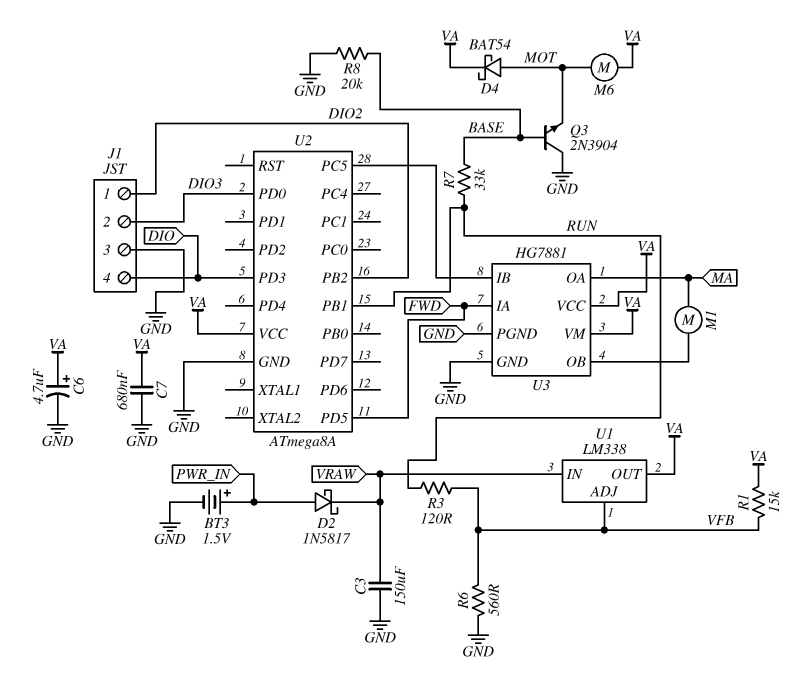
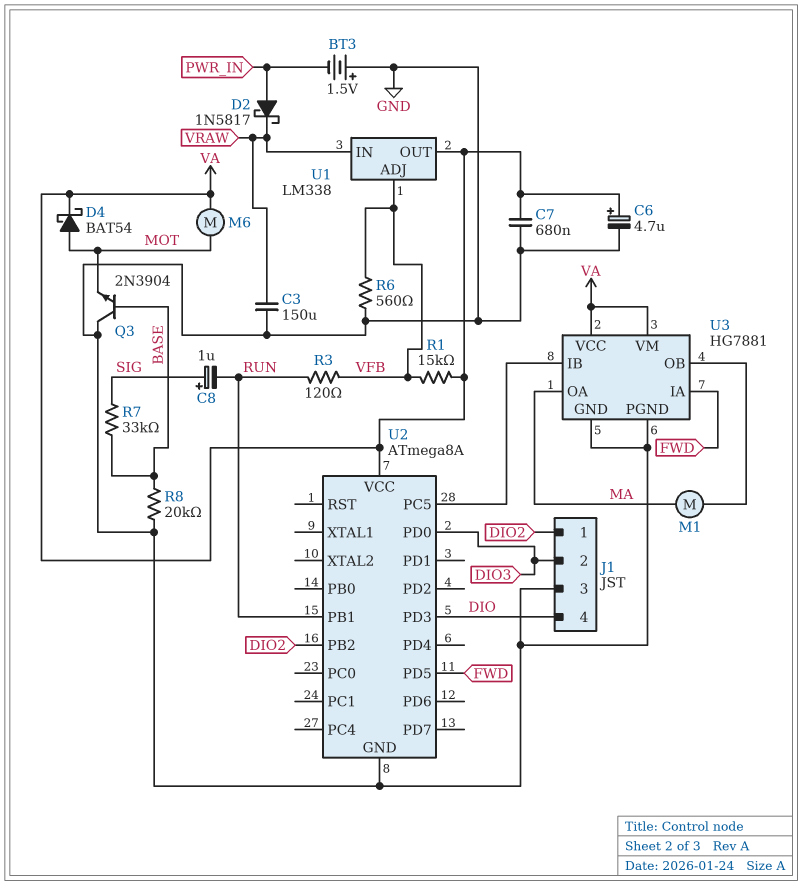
BT3: 1.5V (plus PWR_IN, minus GND) -> 1.5V (plus GND, minus PWR_IN)
C8: none -> 1uF (plus SIG, minus RUN)
R7: 33k (BASE, RUN) -> 33k (BASE, SIG)

